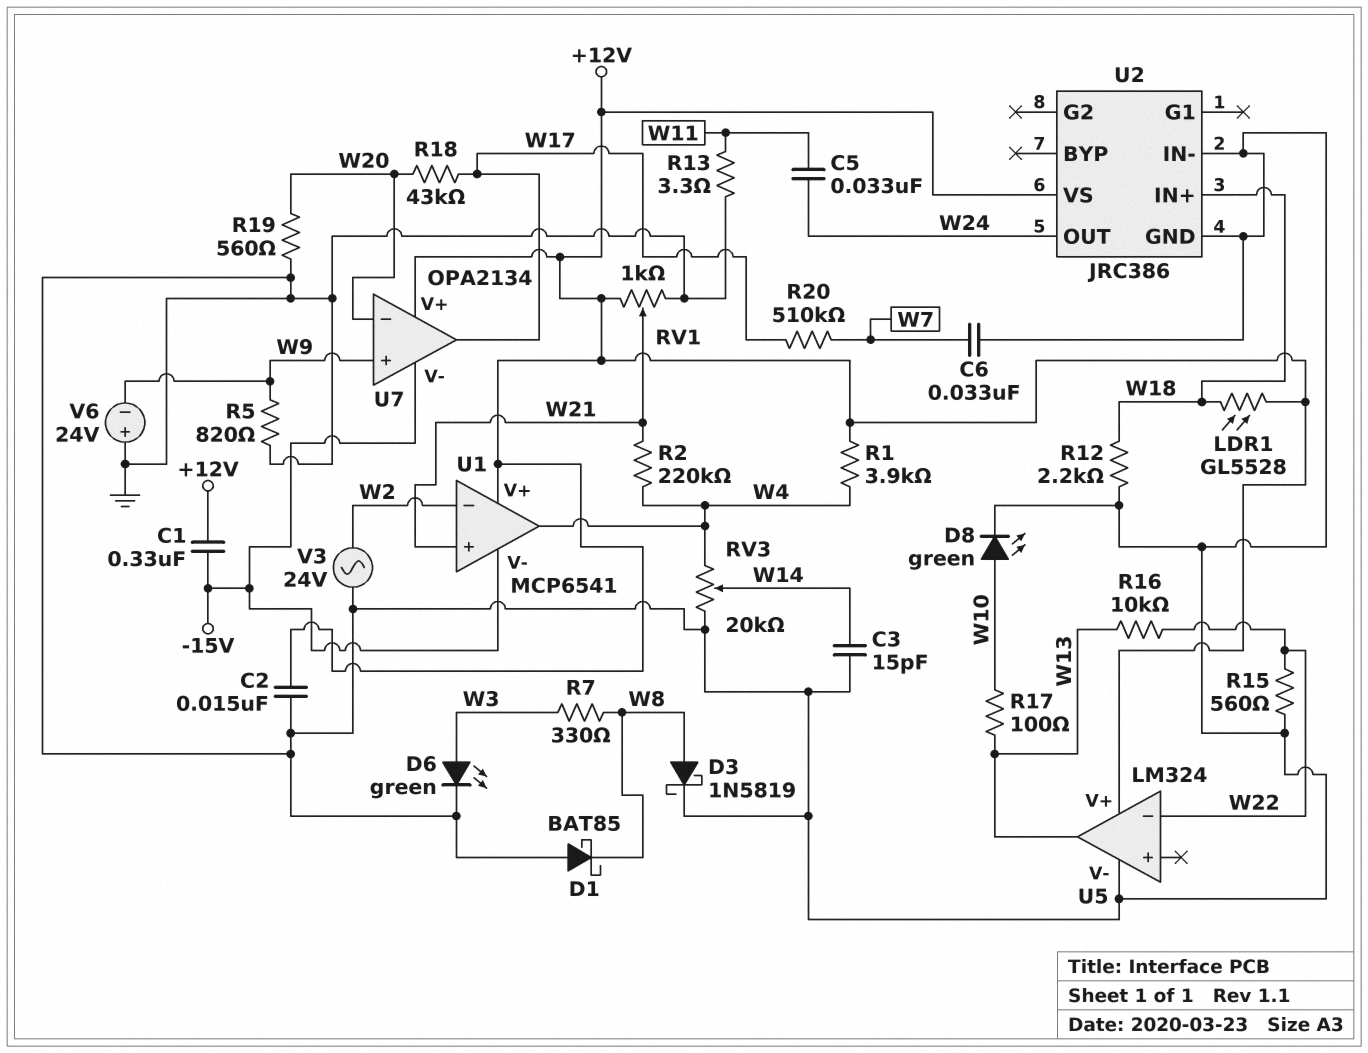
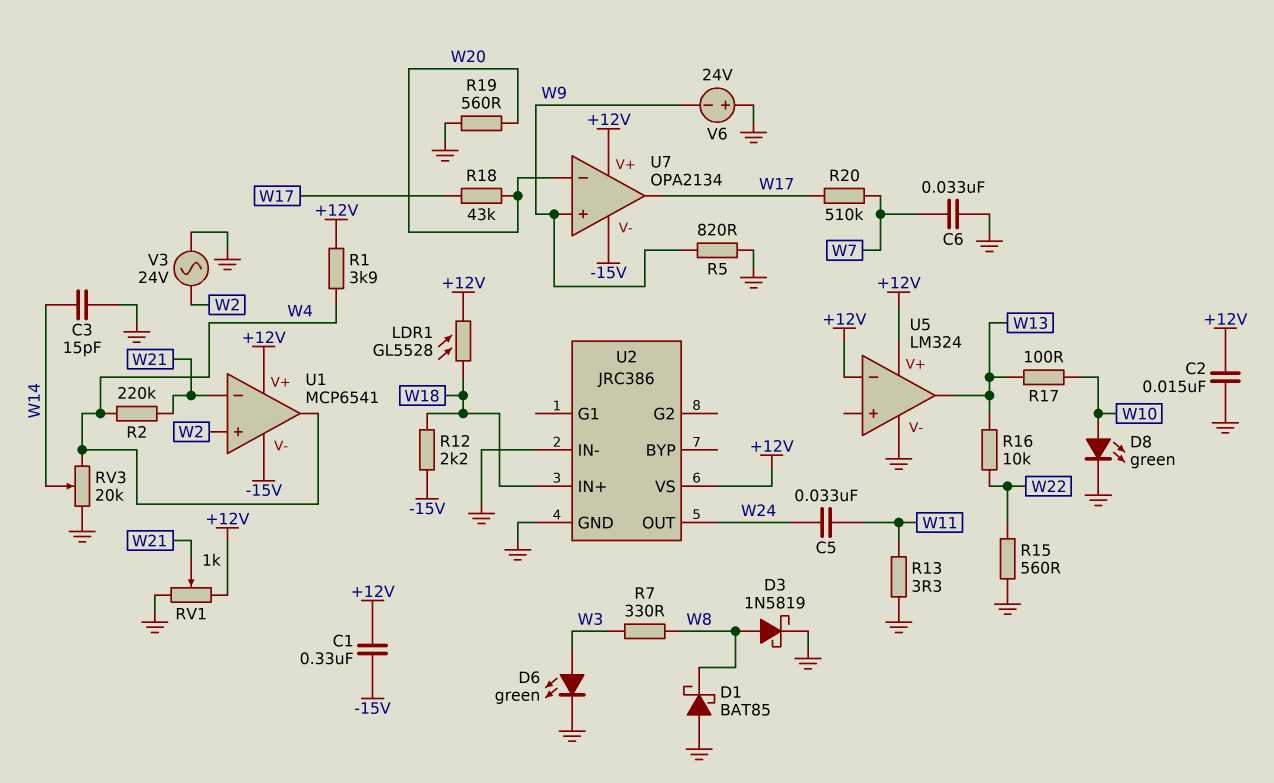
R12: 2.2k (GND, W18) -> 2.2k (-15V, W18)
U1 pin in+: W21 -> W2
U1 pin in-: W2 -> W21
U5 pin in-: W22 -> +12V

